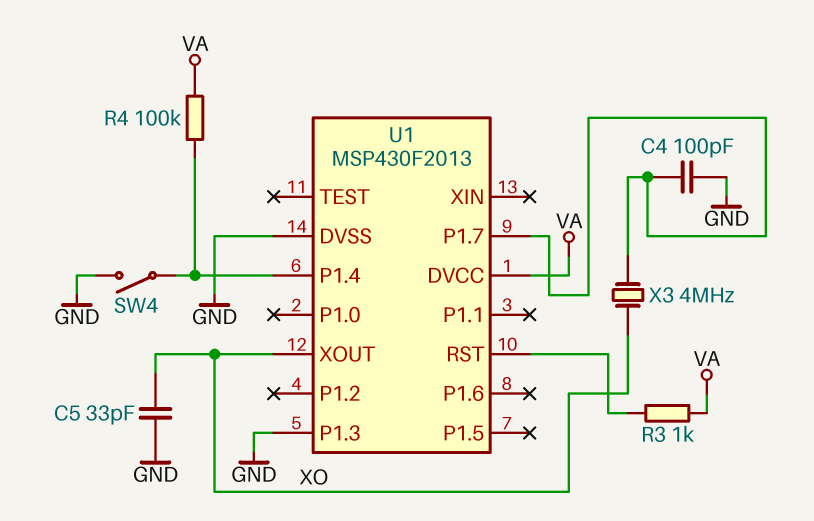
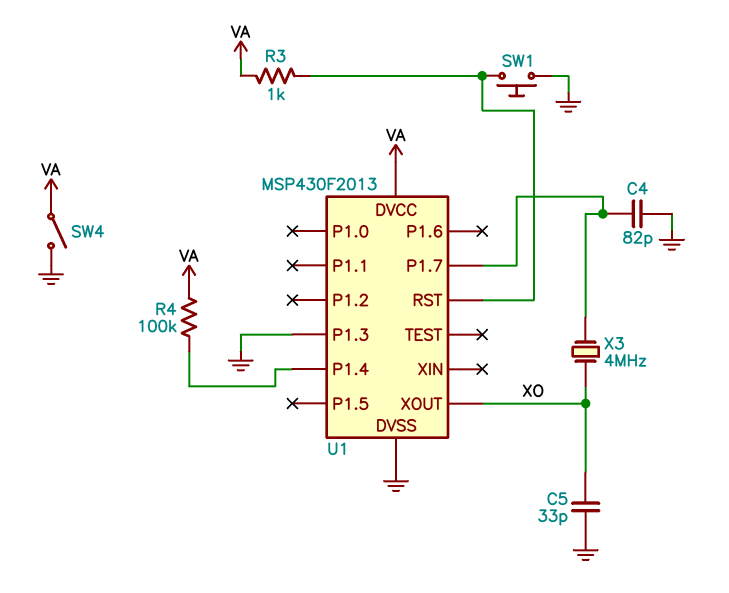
C4: 100pF (GND, U1/P1.7) -> 82pF (GND, U1/P1.7)
SW1: none -> button (GND, U1/RST)
SW4: switch (GND, U1/P1.4) -> switch (GND, VA)

